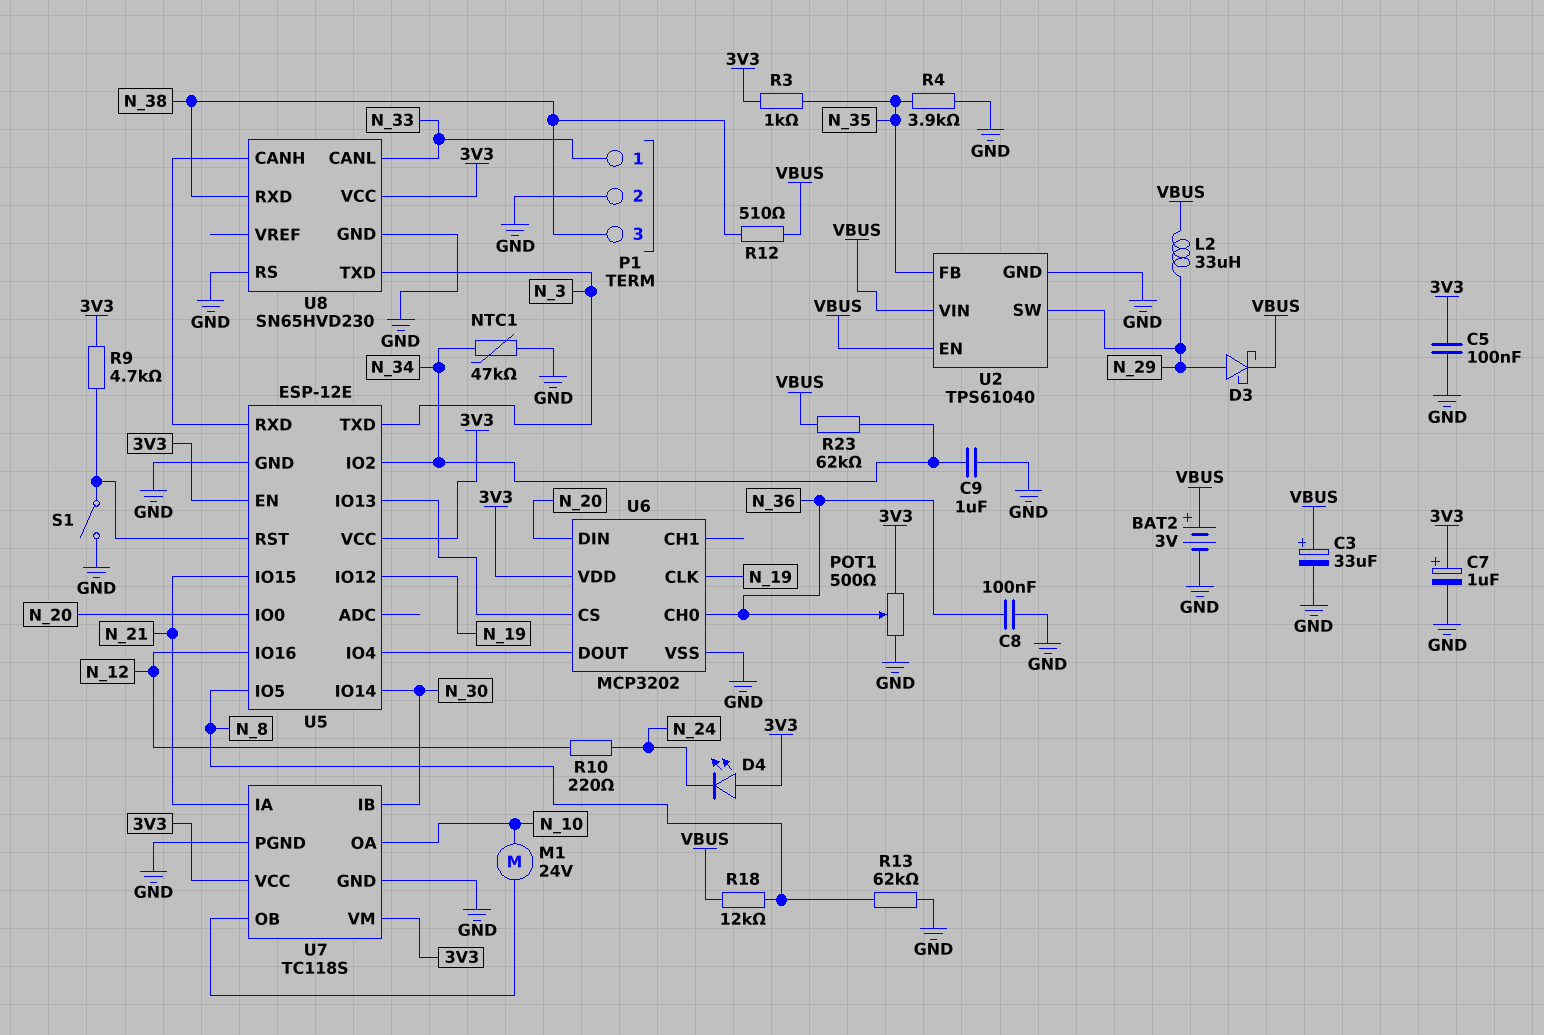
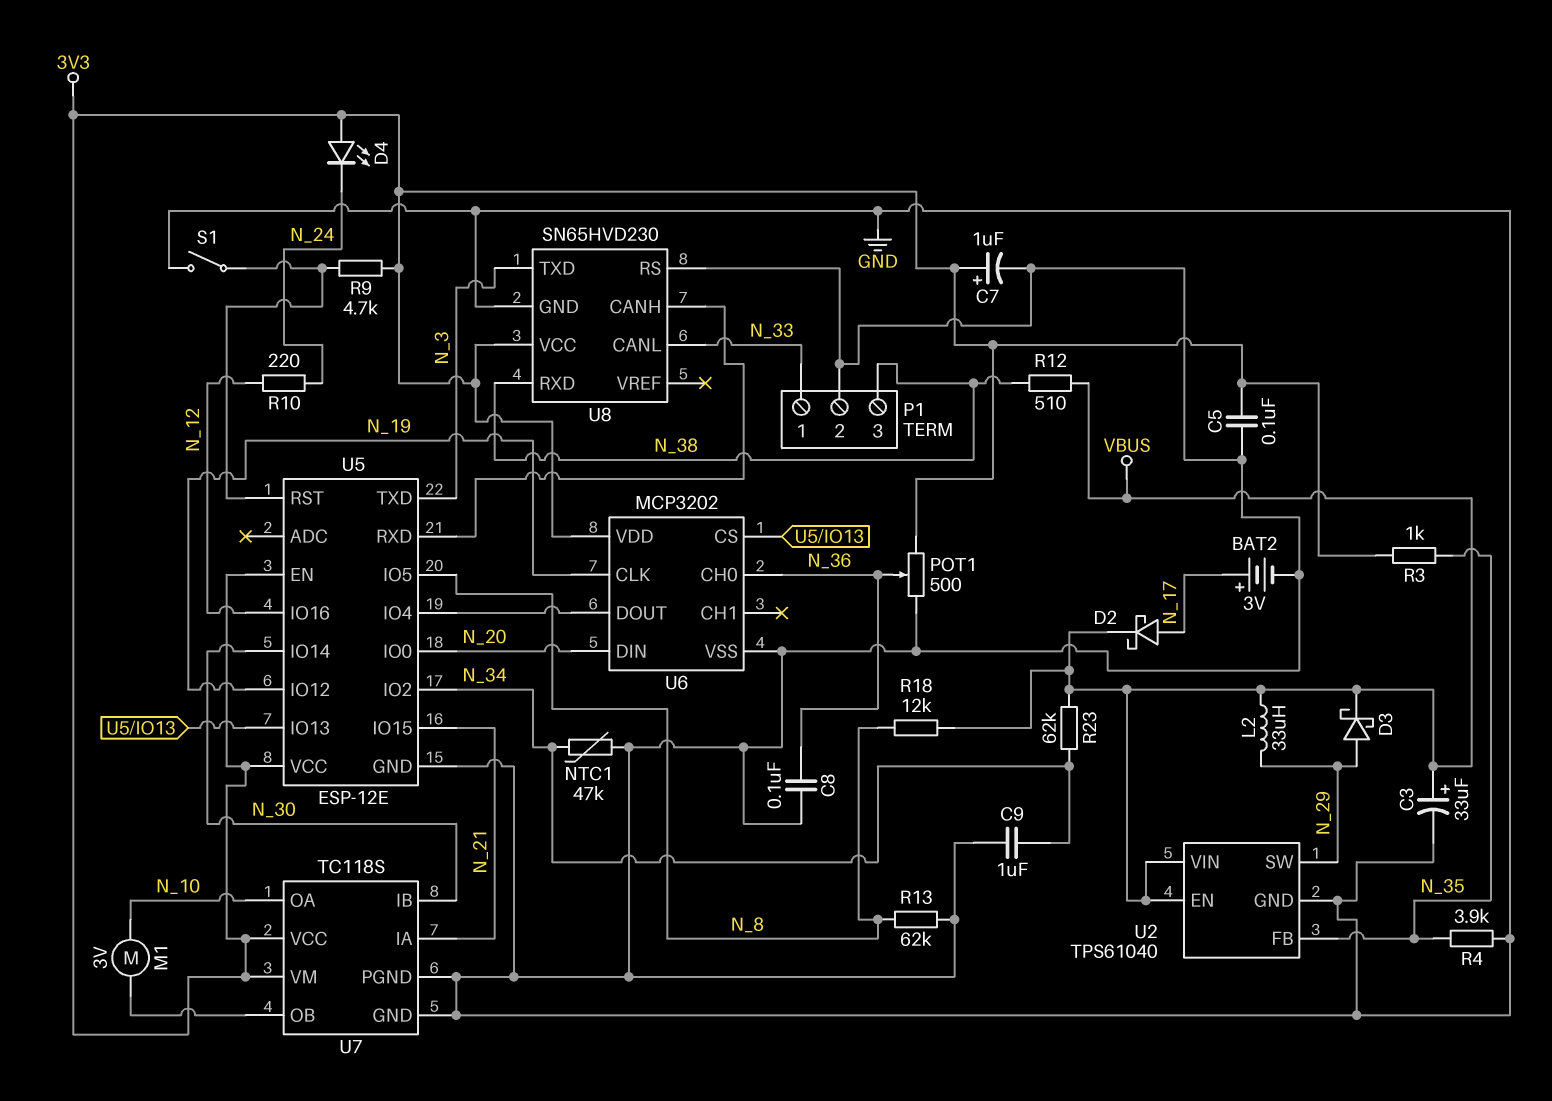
BAT2: 3V (plus VBUS, minus GND) -> 3V (plus N_17, minus GND)
D2: none -> schottky (A N_17, K VBUS)
M1: motor 24V (N_10, U7/OB) -> motor 3V (N_10, U7/OB)

